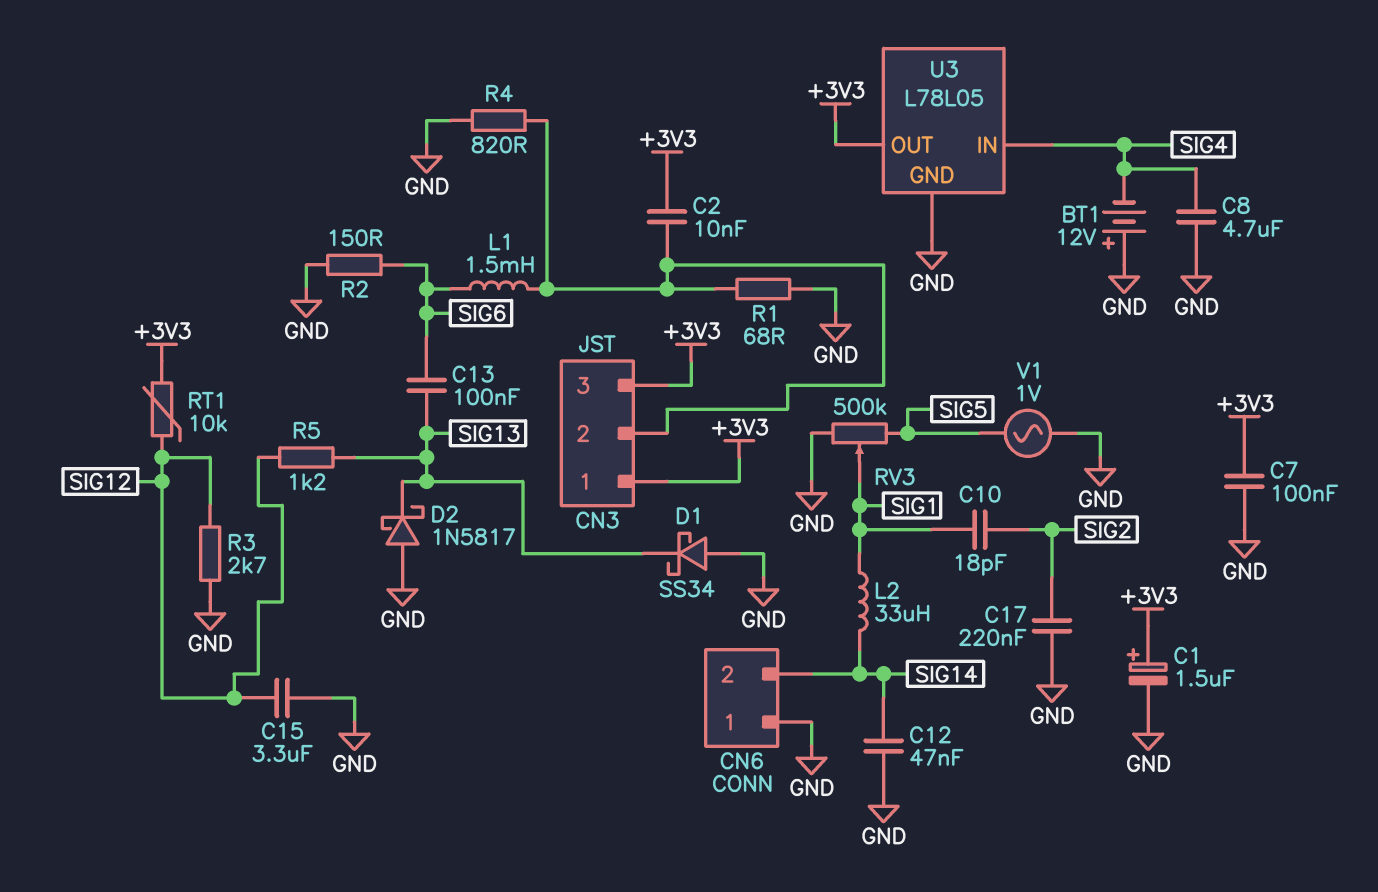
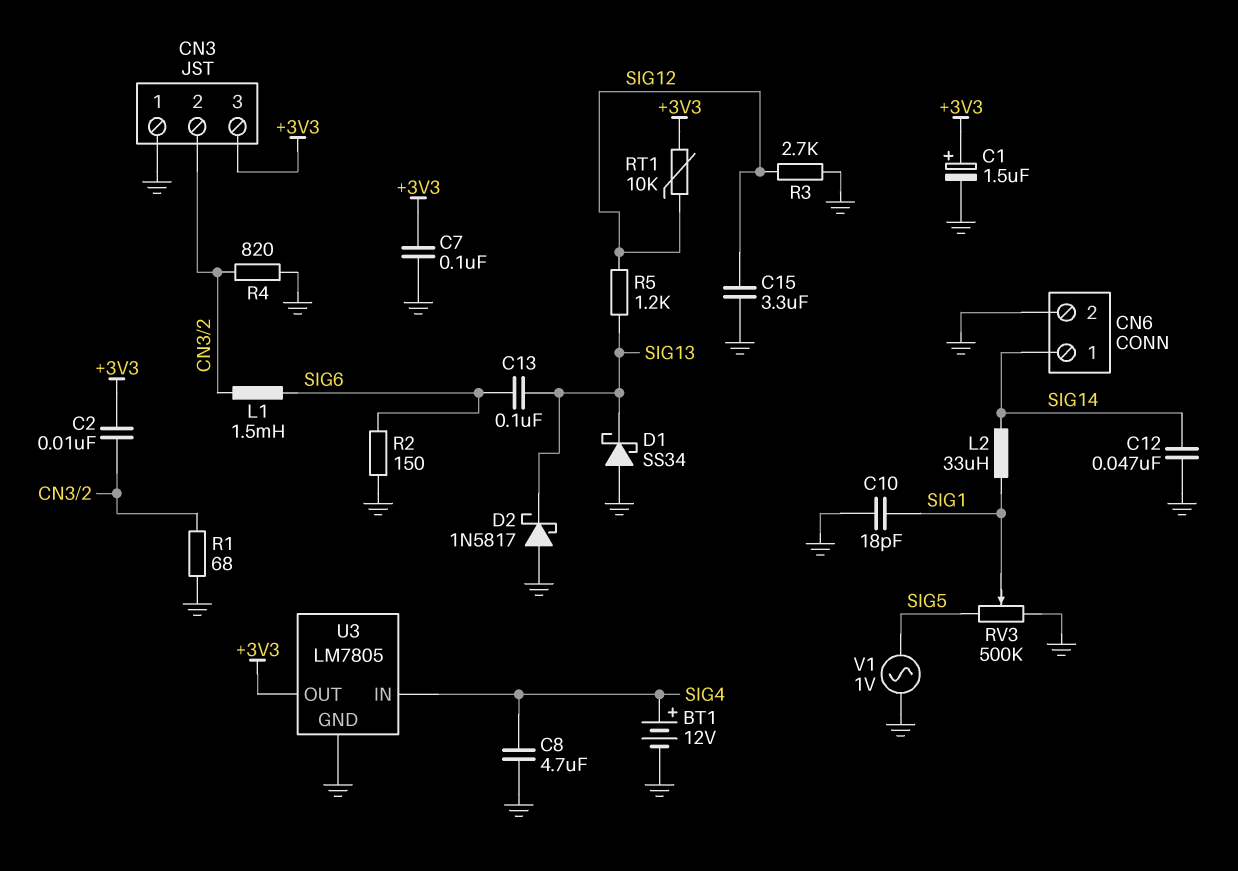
BT1: 12V (plus GND, minus SIG4) -> 12V (plus SIG4, minus GND)
C10: 18pF (SIG1, SIG2) -> 18pF (GND, SIG1)
C17: 220nF (GND, SIG2) -> none
CN3 pin 1: +3V3 -> GND
CN6 pin 1: GND -> SIG14
CN6 pin 2: SIG14 -> GND
U3: L78L05 -> LM7805

